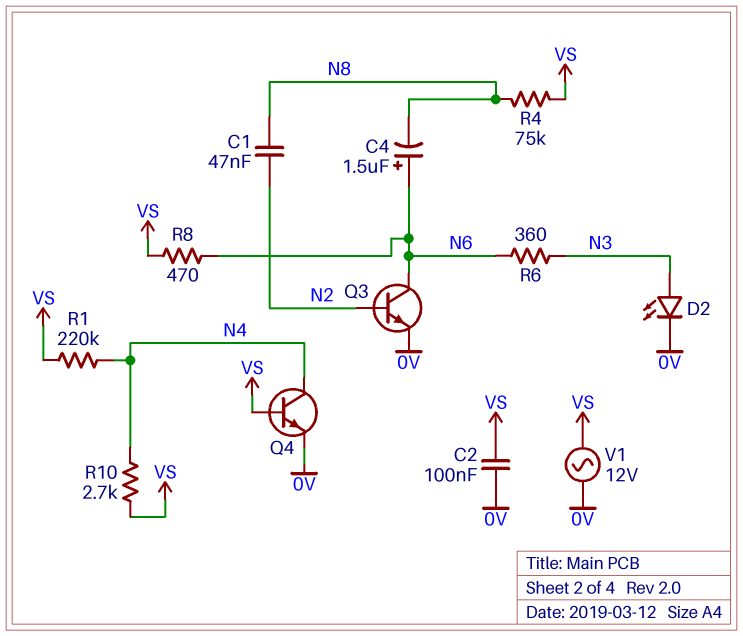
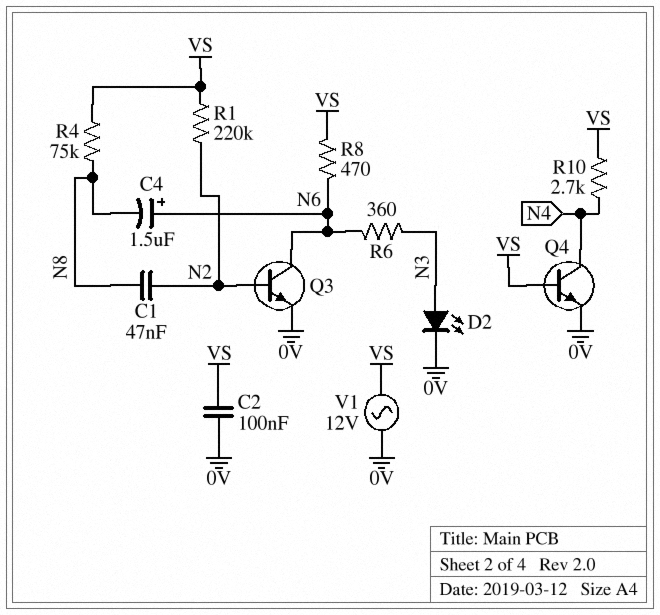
R1: 220k (N4, VS) -> 220k (N2, VS)

